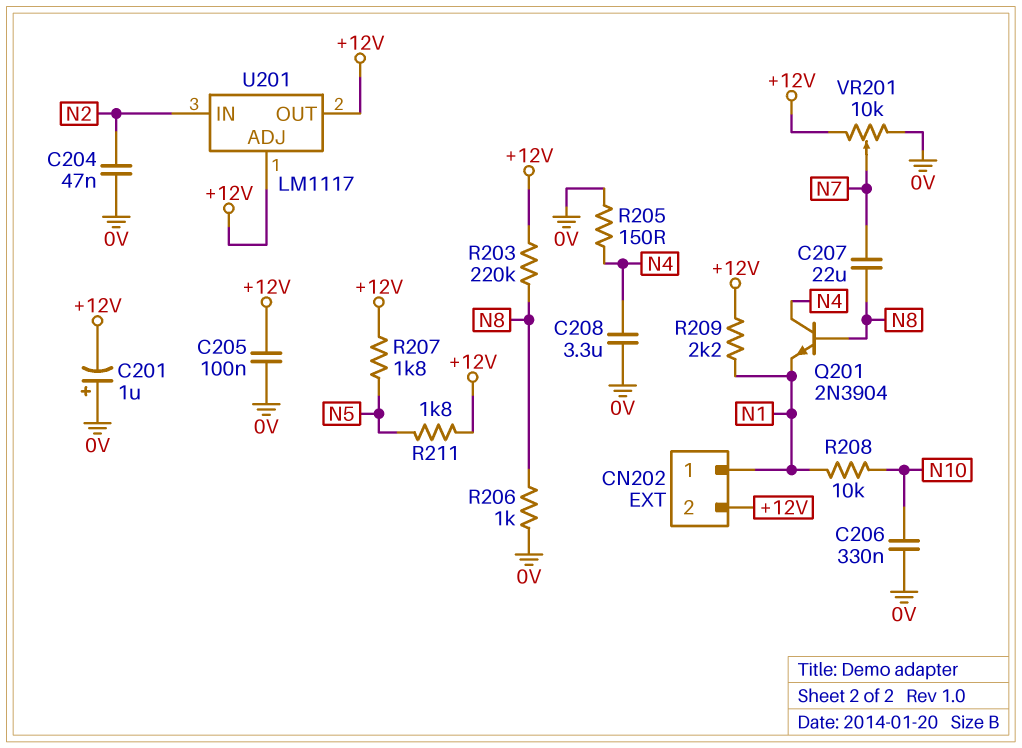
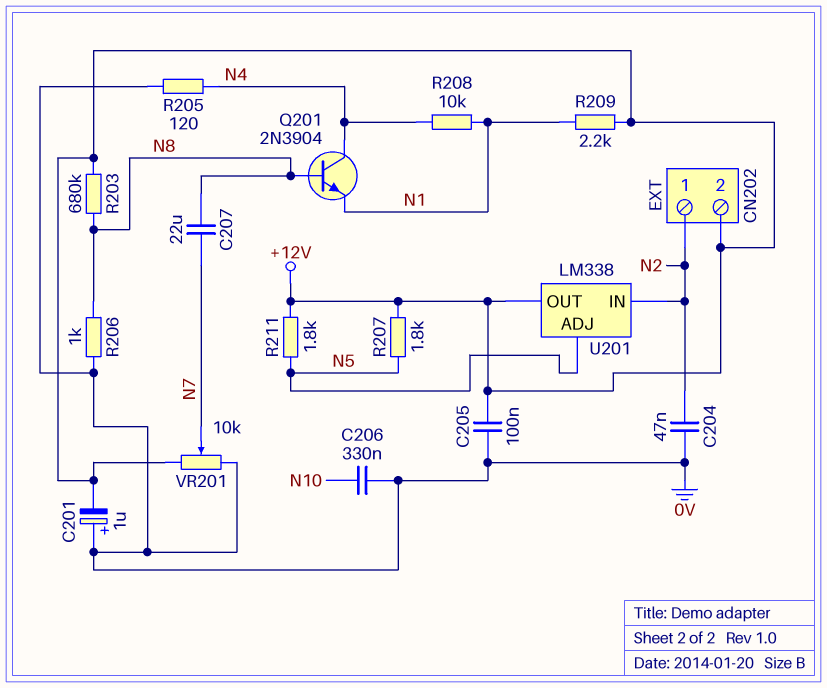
C208: 3.3uF (0V, N4) -> none
CN202 pin 1: N1 -> N2
R203: 220k (+12V, N8) -> 680k (+12V, N8)
R205: 150 (0V, N4) -> 120 (0V, N4)
R208: 10k (N1, N10) -> 10k (N1, N4)
U201: LM1117 -> LM338
U201 pin ADJ: +12V -> N5

